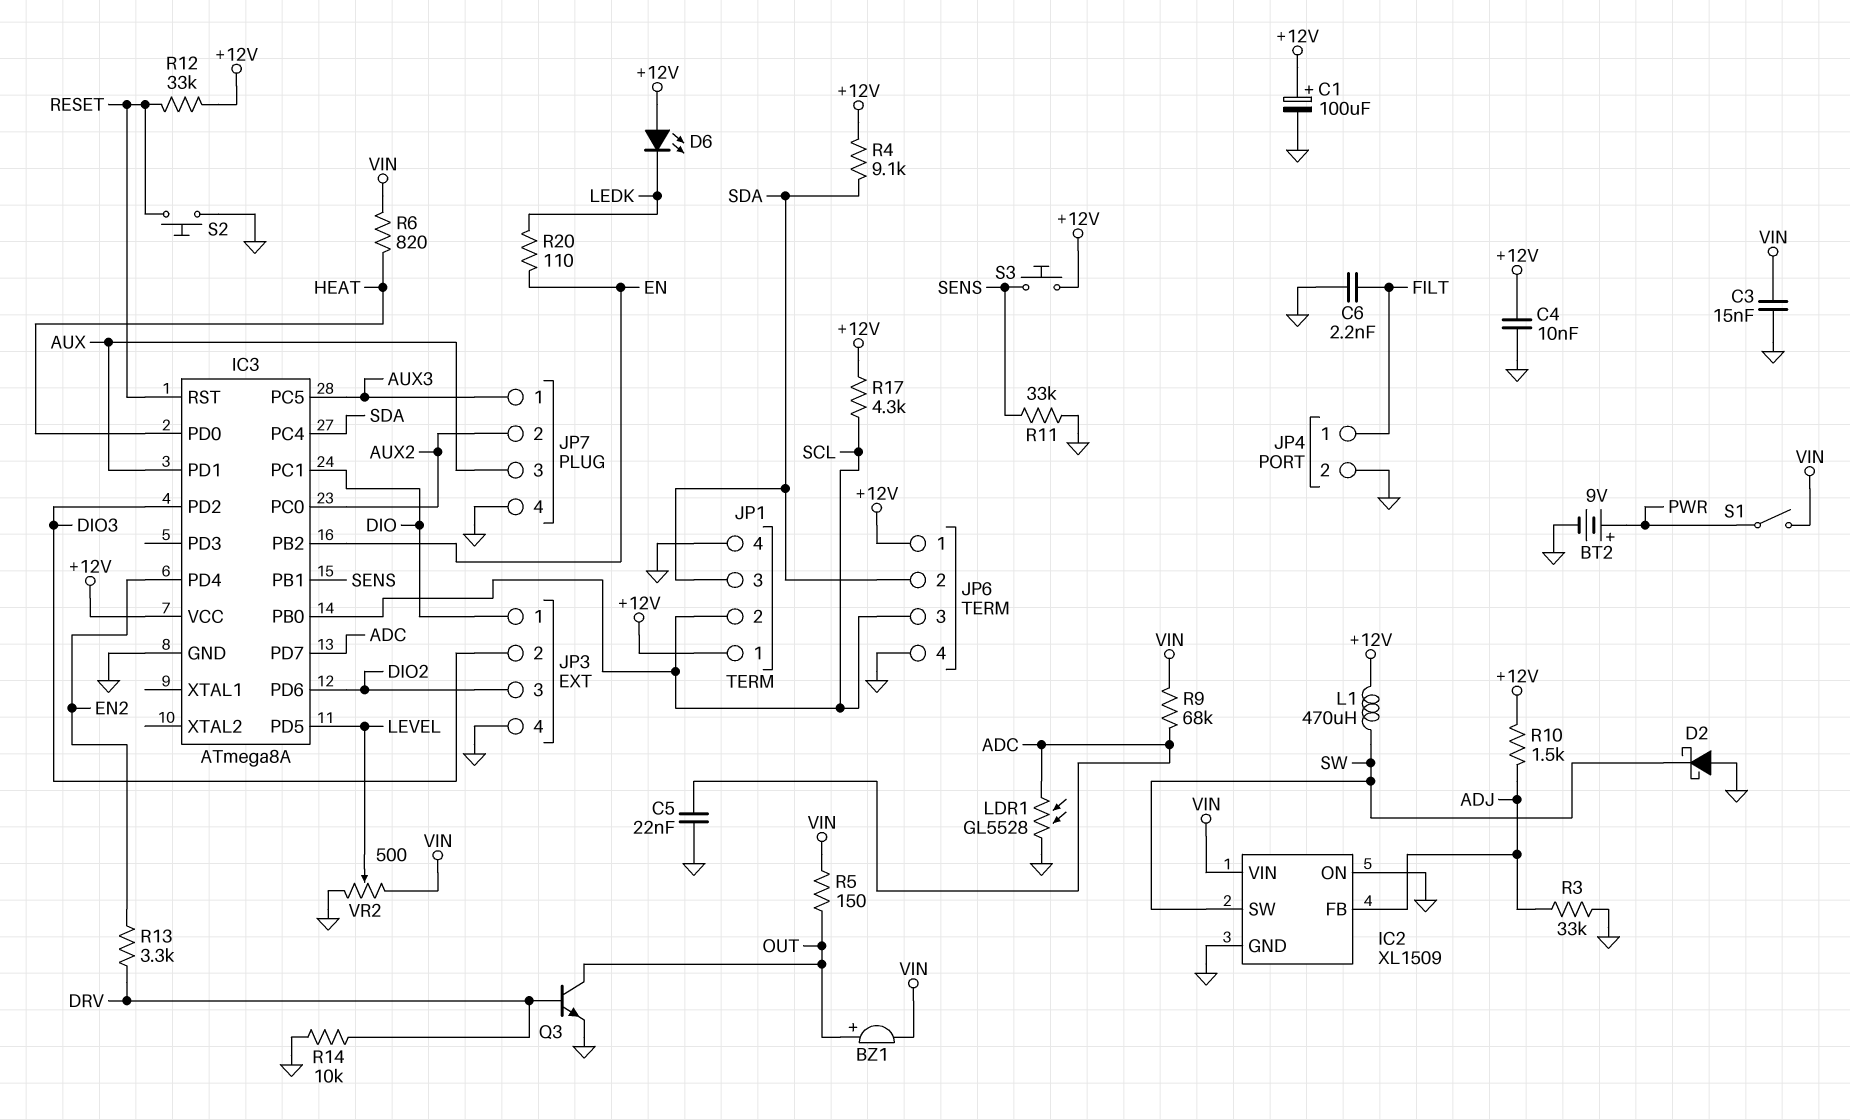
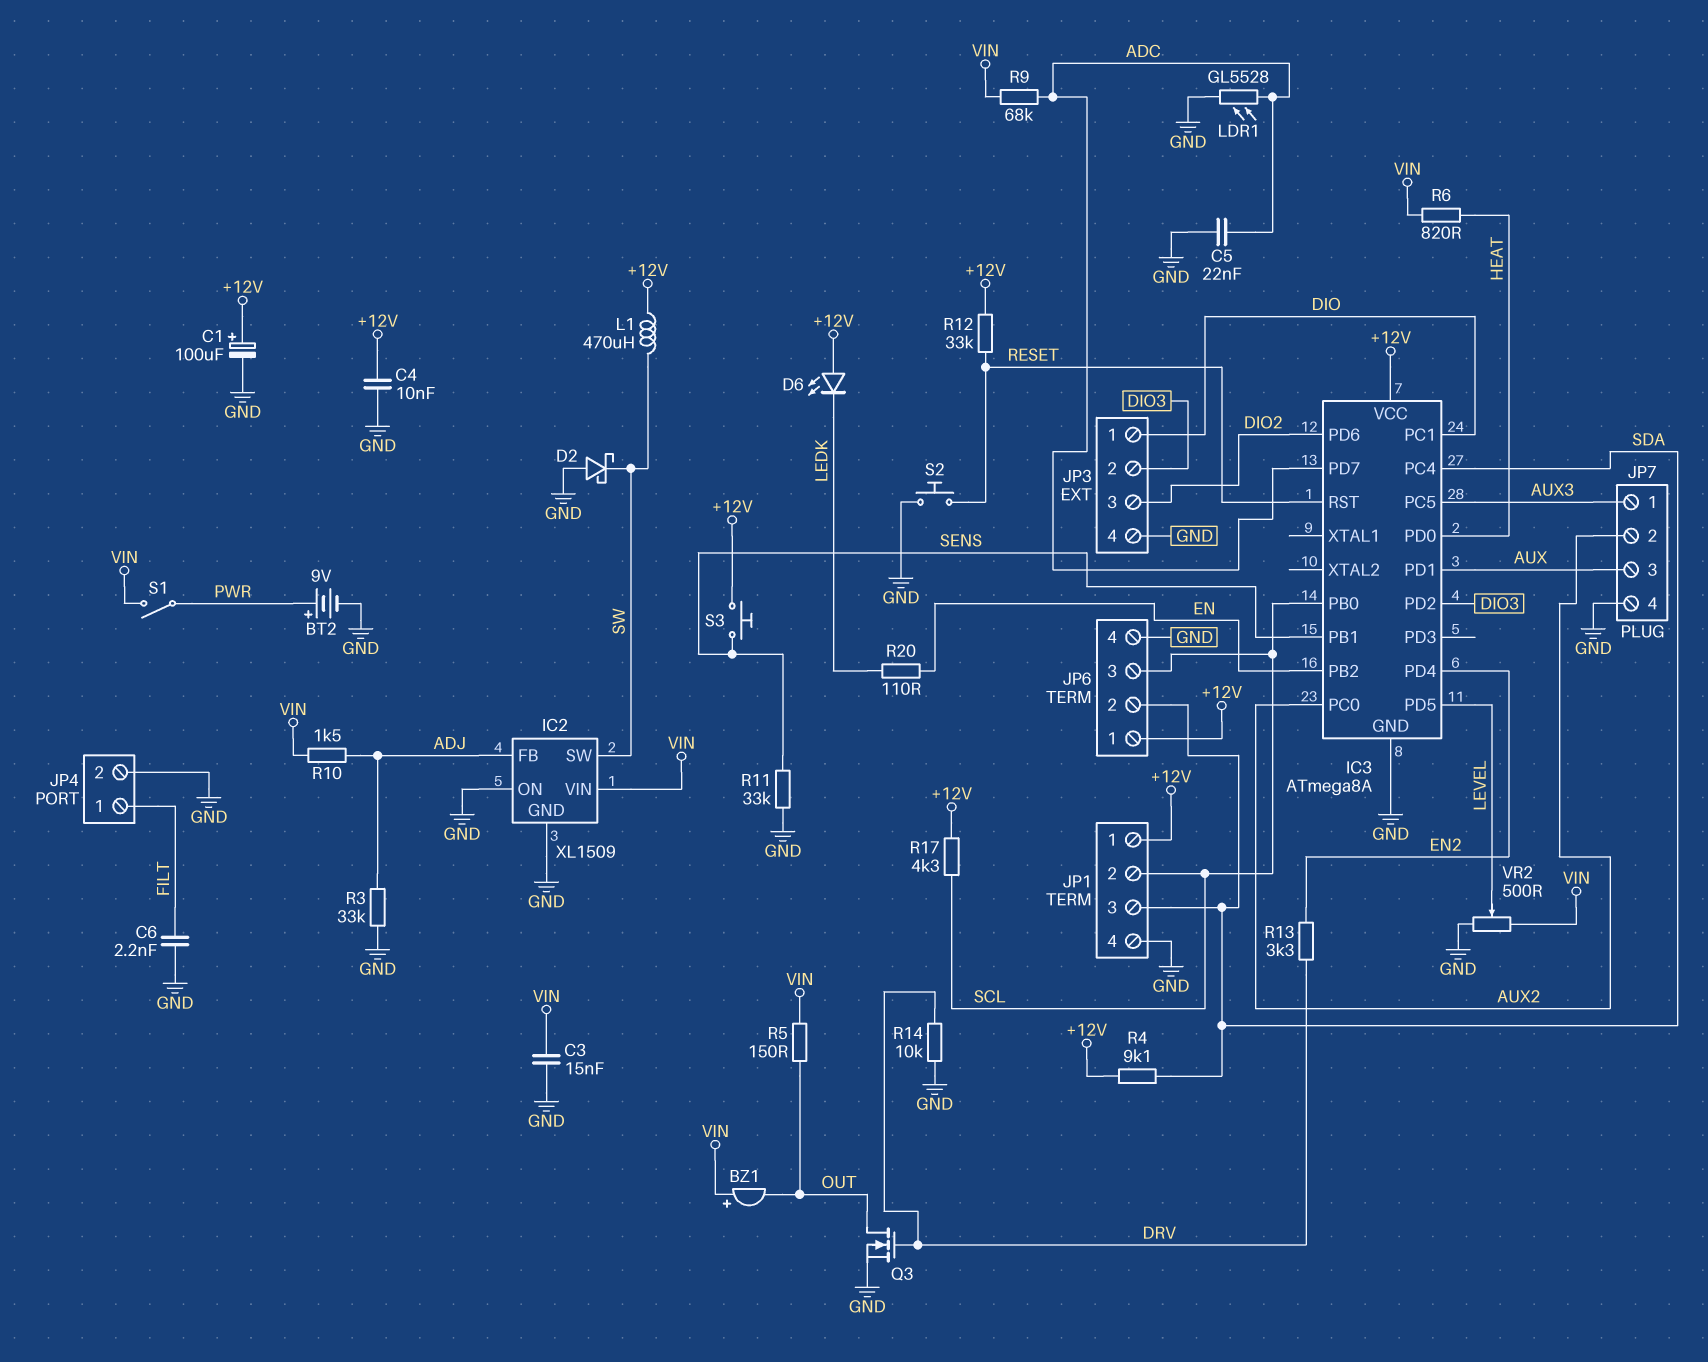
BZ1: buzzer (plus OUT, minus VIN) -> buzzer (plus VIN, minus OUT)
Q3: NPN (B DRV, C OUT, E GND) -> NMOS (G DRV, D OUT, S GND)
R10: 1.5k (+12V, ADJ) -> 1.5k (ADJ, VIN)

